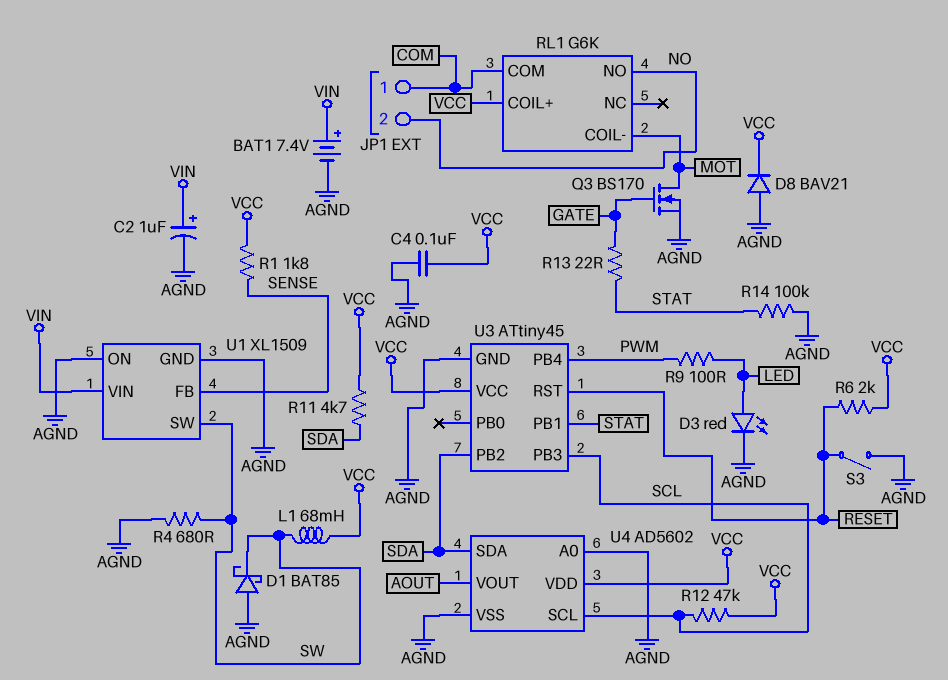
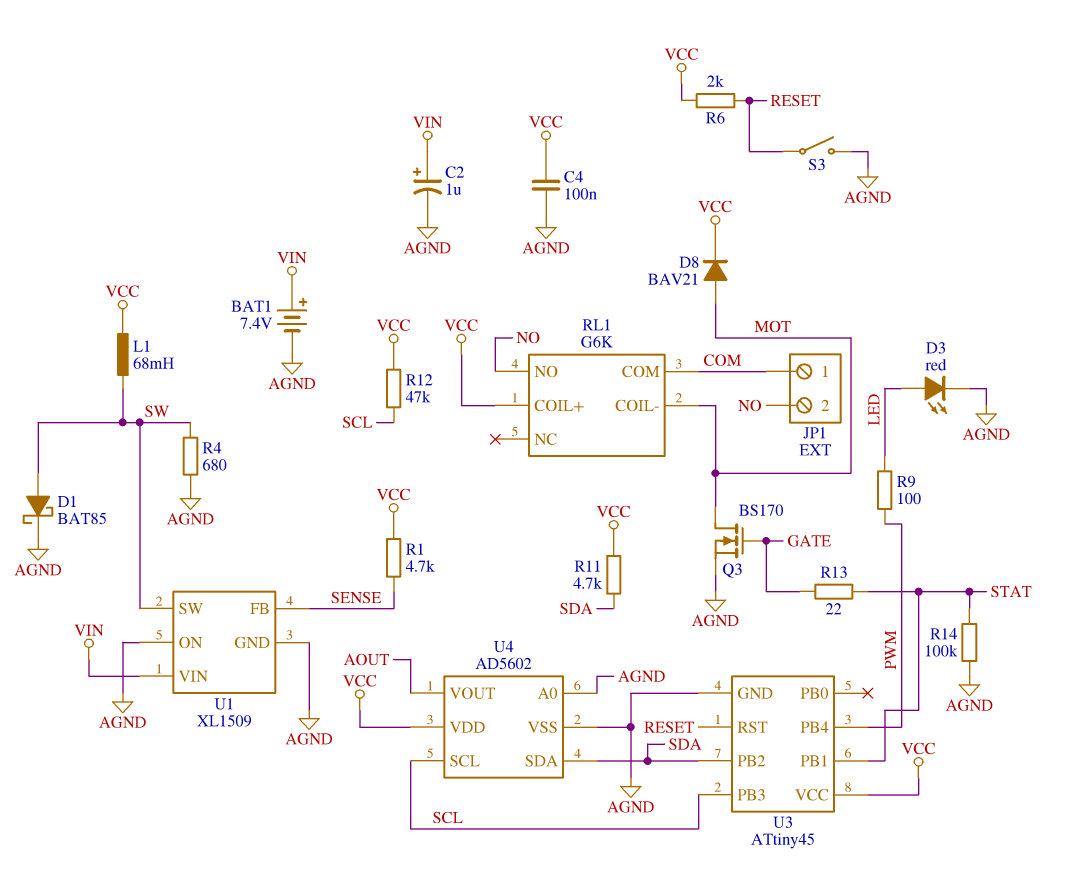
D1: schottky BAT85 (A AGND, K SW) -> schottky BAT85 (A SW, K AGND)
D8: diode BAV21 (A AGND, K VCC) -> diode BAV21 (A MOT, K VCC)
R1: 1.8k (SENSE, VCC) -> 4.7k (SENSE, VCC)

